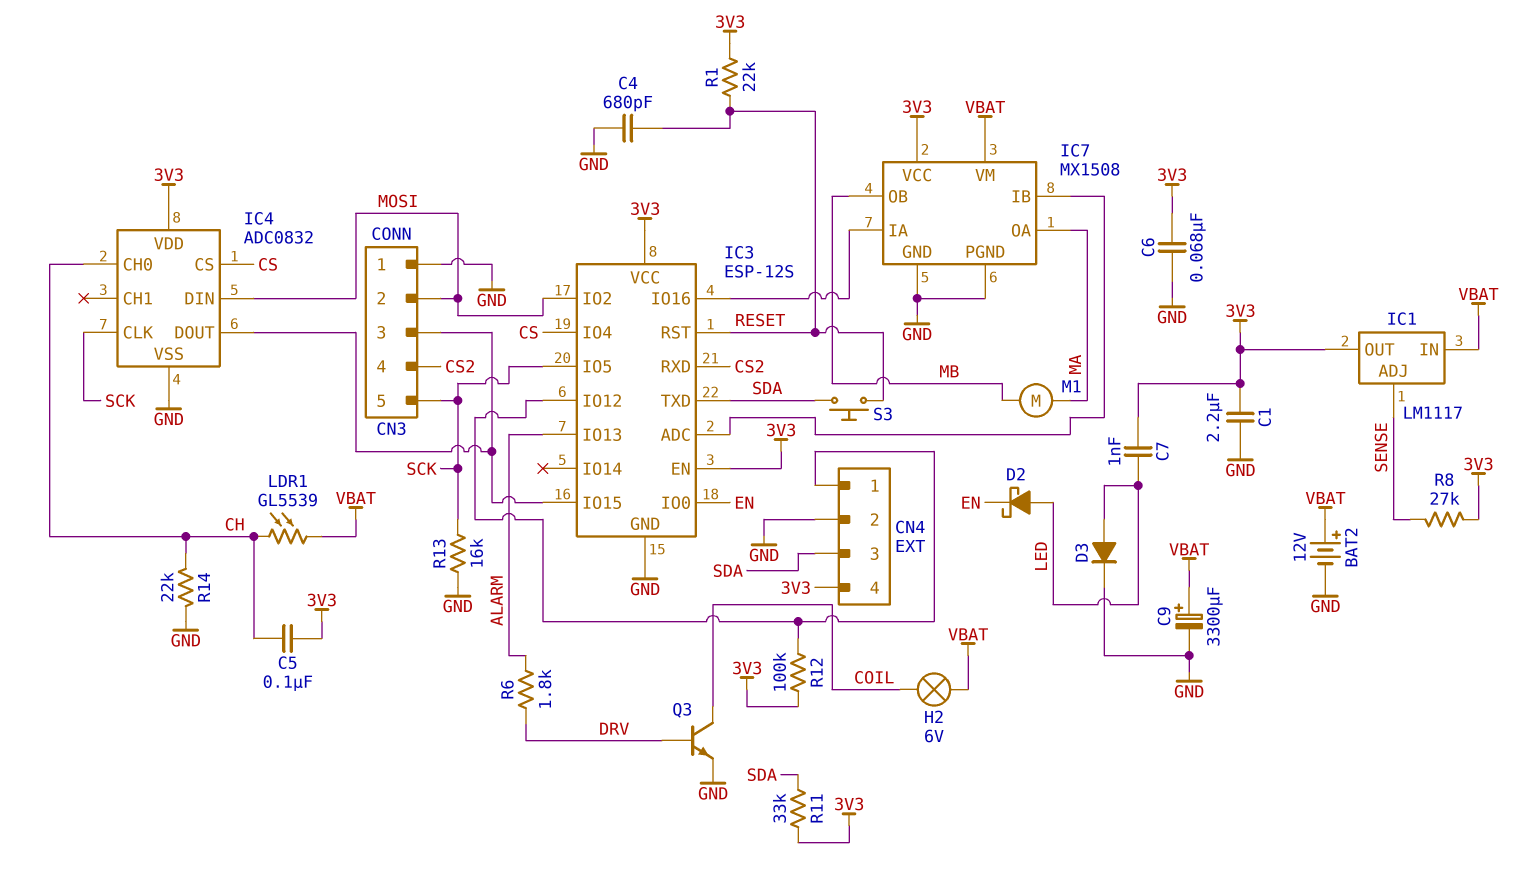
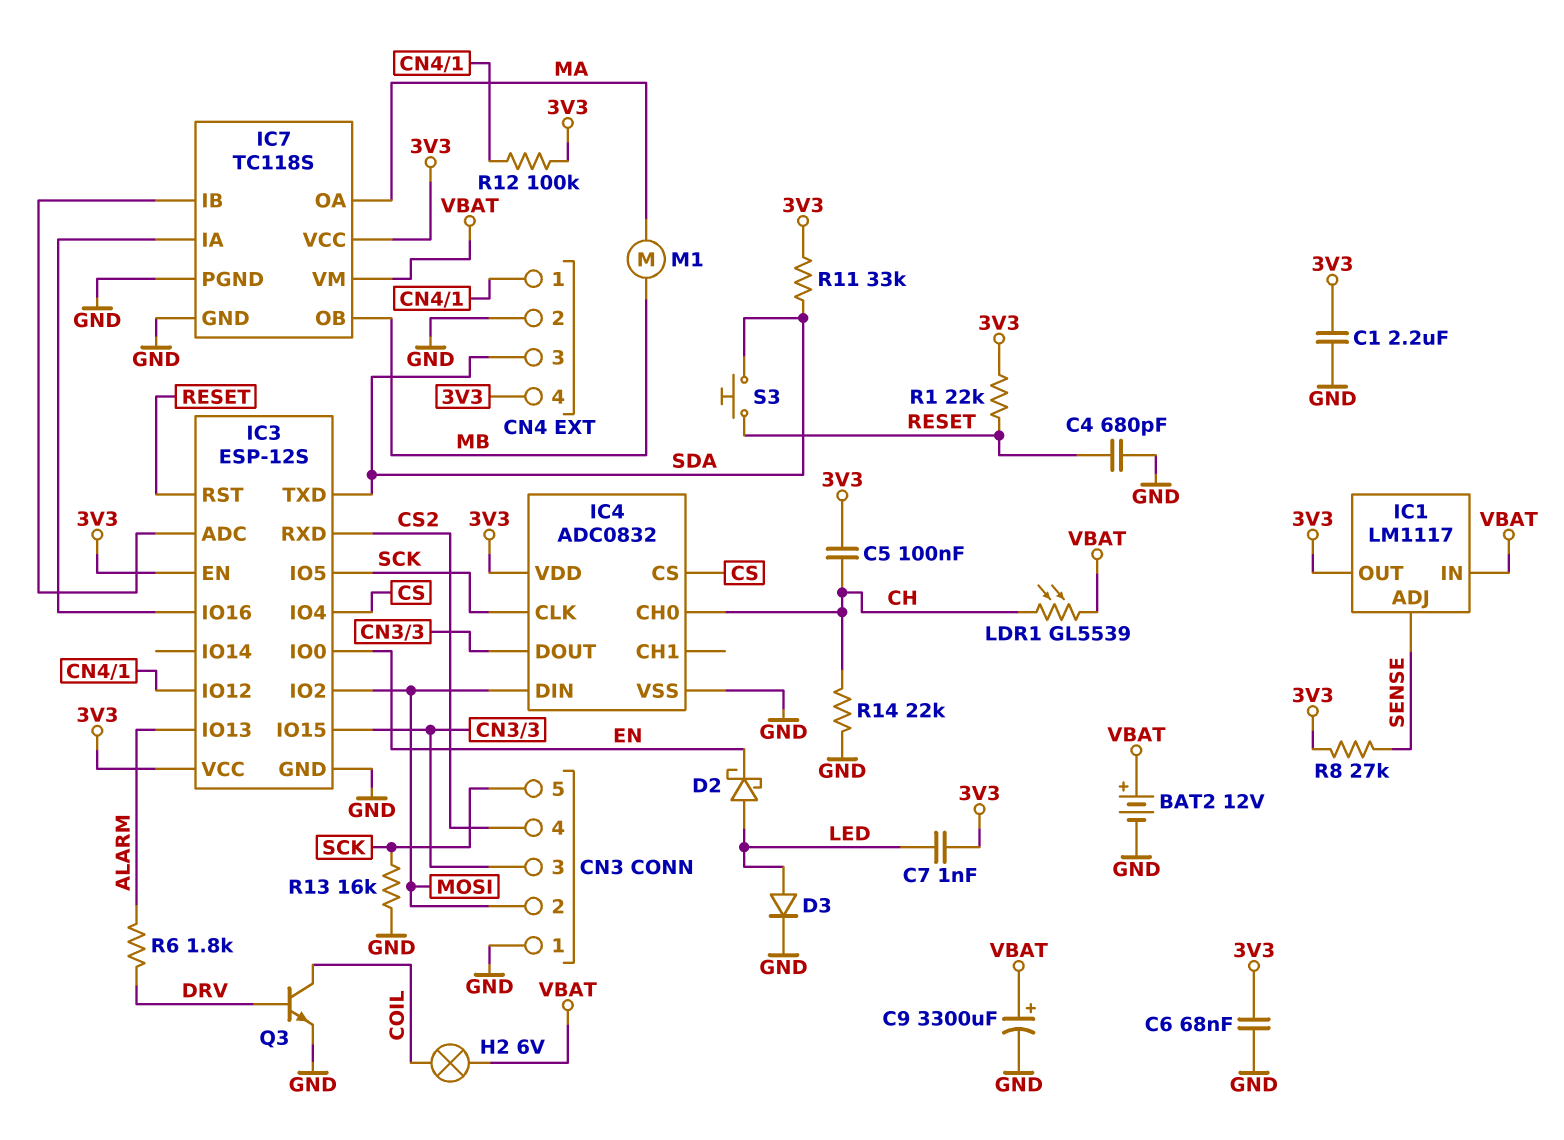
IC7: MX1508 -> TC118S

